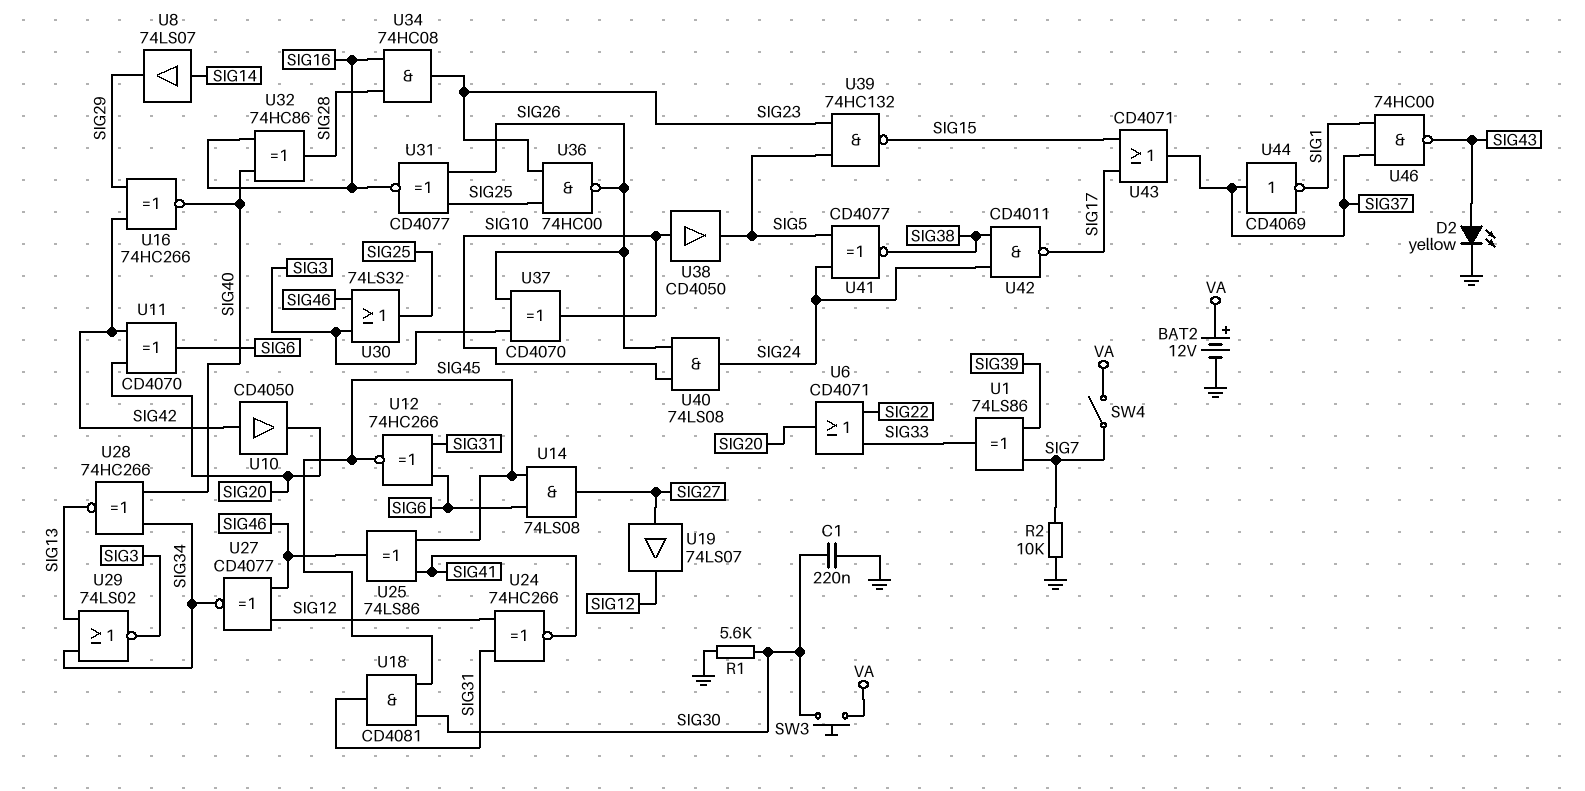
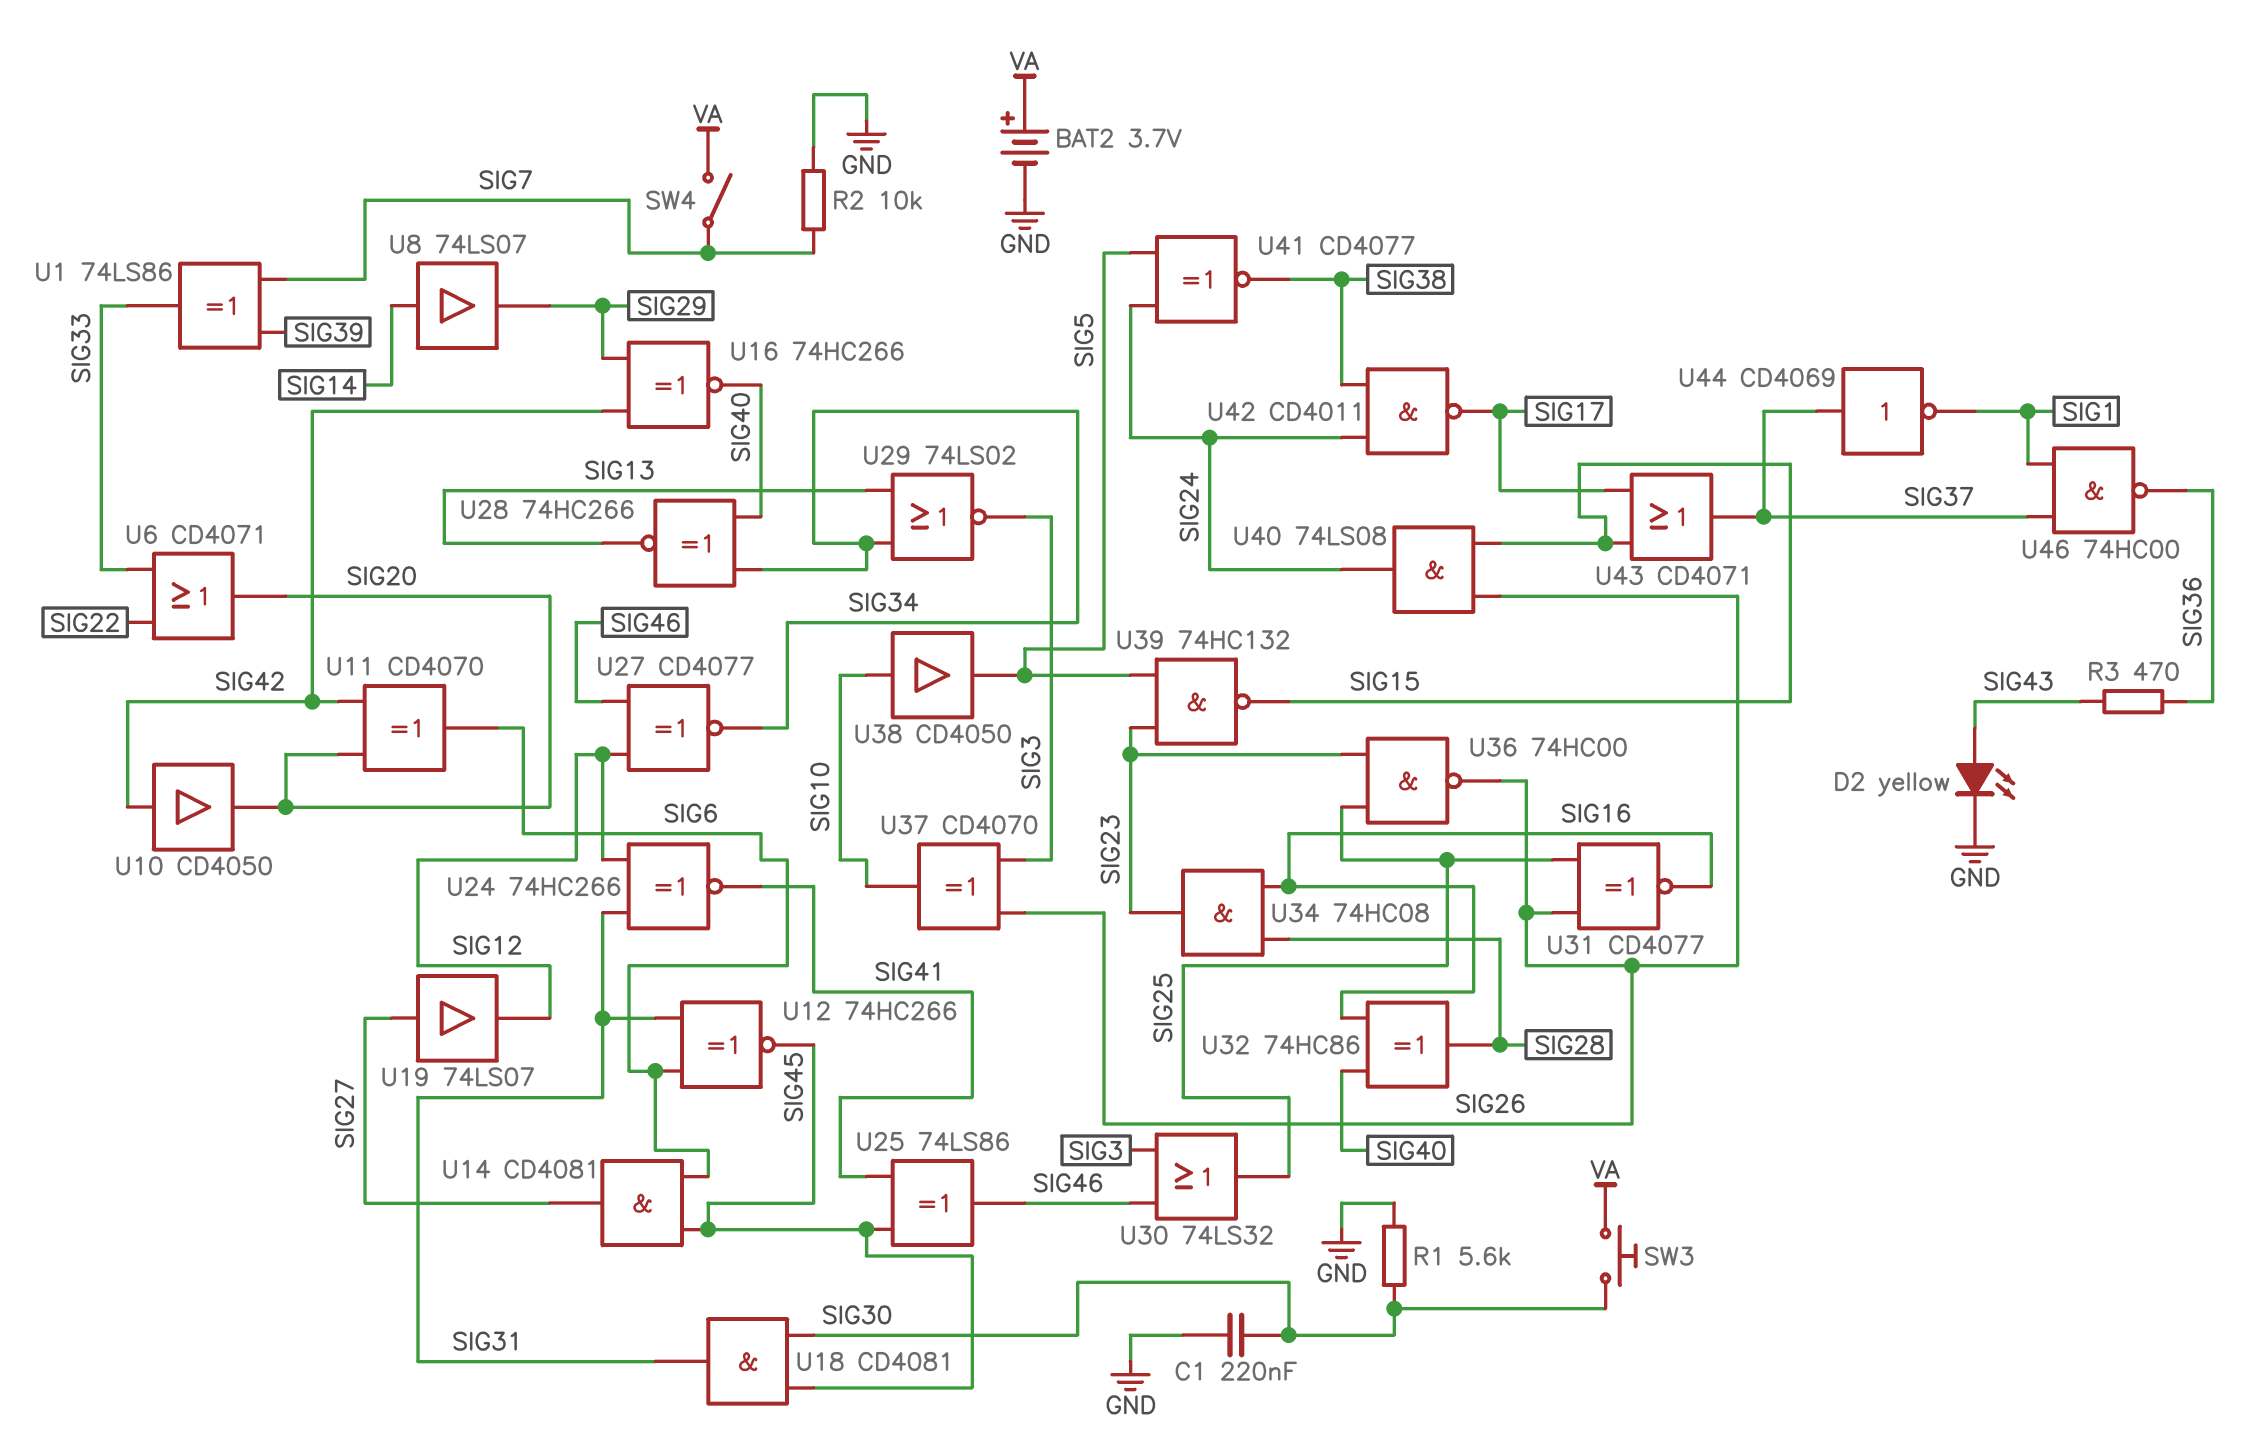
BAT2: 12V (plus VA, minus GND) -> 3.7V (plus VA, minus GND)
R3: none -> 470 (SIG36, SIG43)
U14: AND 74LS08 (in SIG6, in SIG45, out SIG27) -> AND CD4081 (in SIG6, in SIG45, out SIG27)
U40: AND 74LS08 (in SIG10, in SIG26, out SIG24) -> AND 74LS08 (in SIG15, in SIG26, out SIG24)
U46: NAND 74HC00 (in SIG1, in SIG37, out SIG43) -> NAND 74HC00 (in SIG1, in SIG37, out SIG36)

